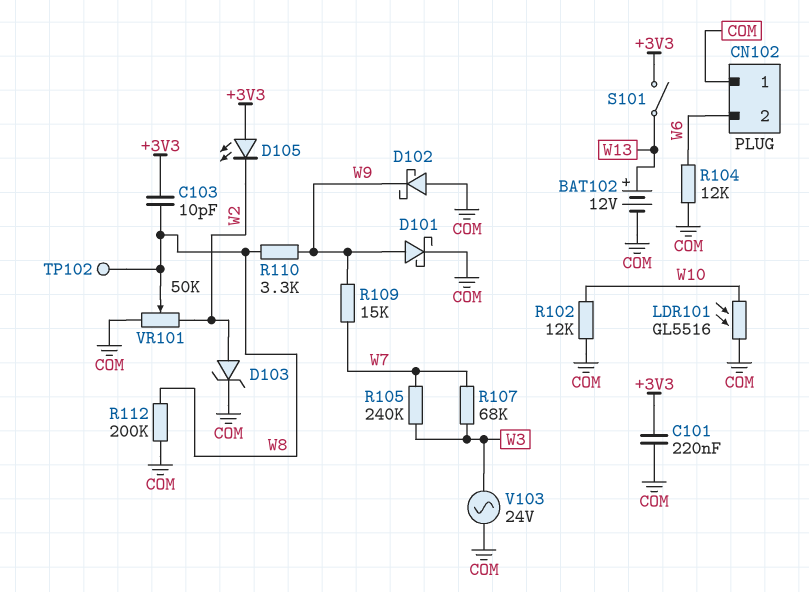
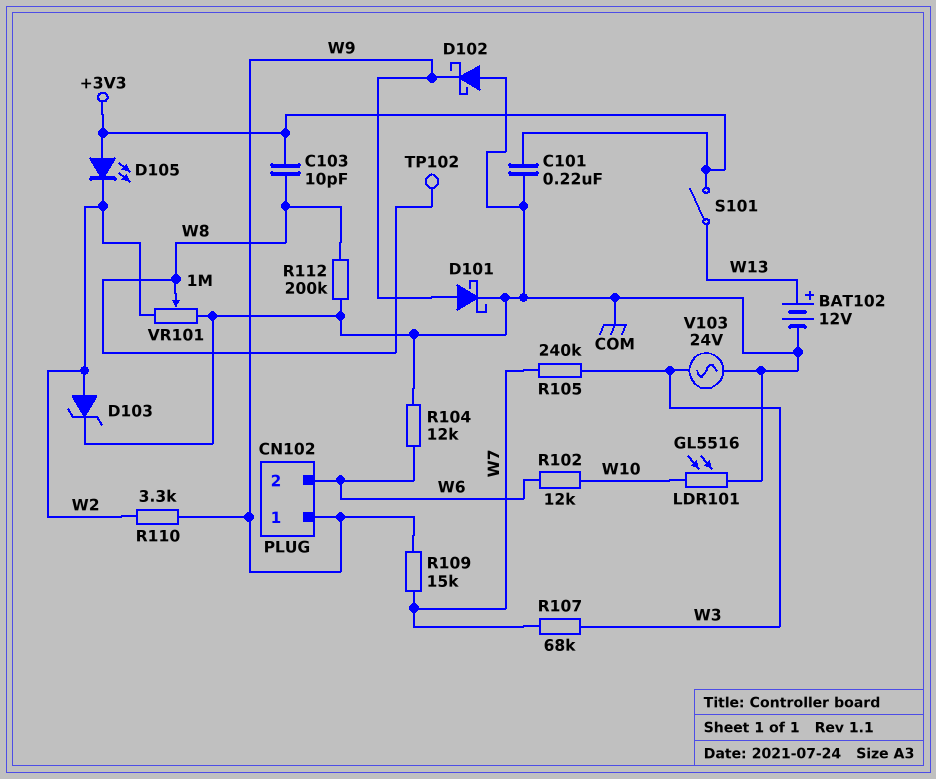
CN102 pin 1: COM -> W9
R102: 12k (COM, W10) -> 12k (W6, W10)
R110: 3.3k (W8, W9) -> 3.3k (W2, W9)
VR101: 50k (COM, W2, wiper W8) -> 1M (COM, W2, wiper W8)

